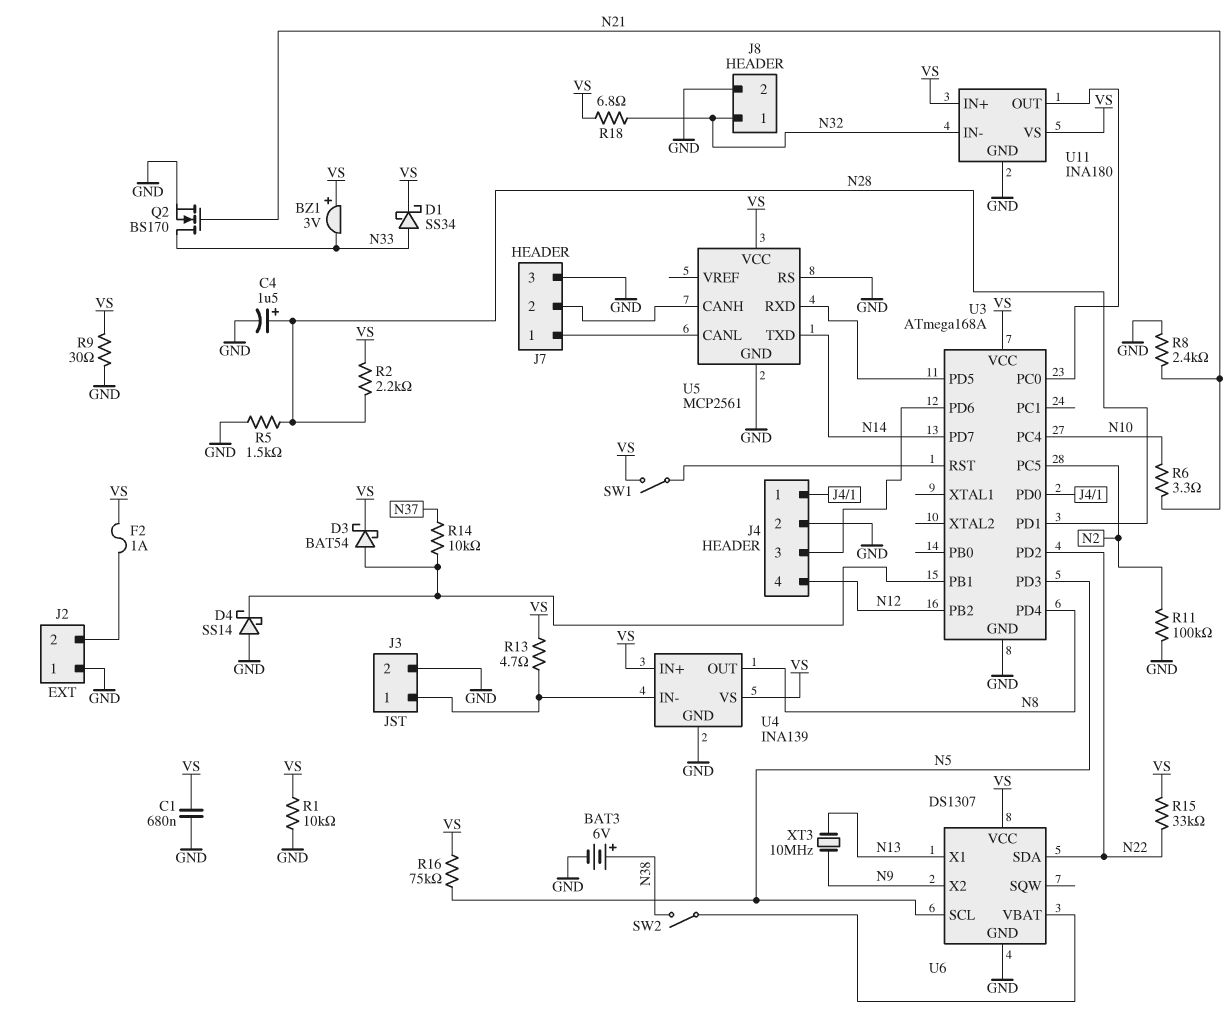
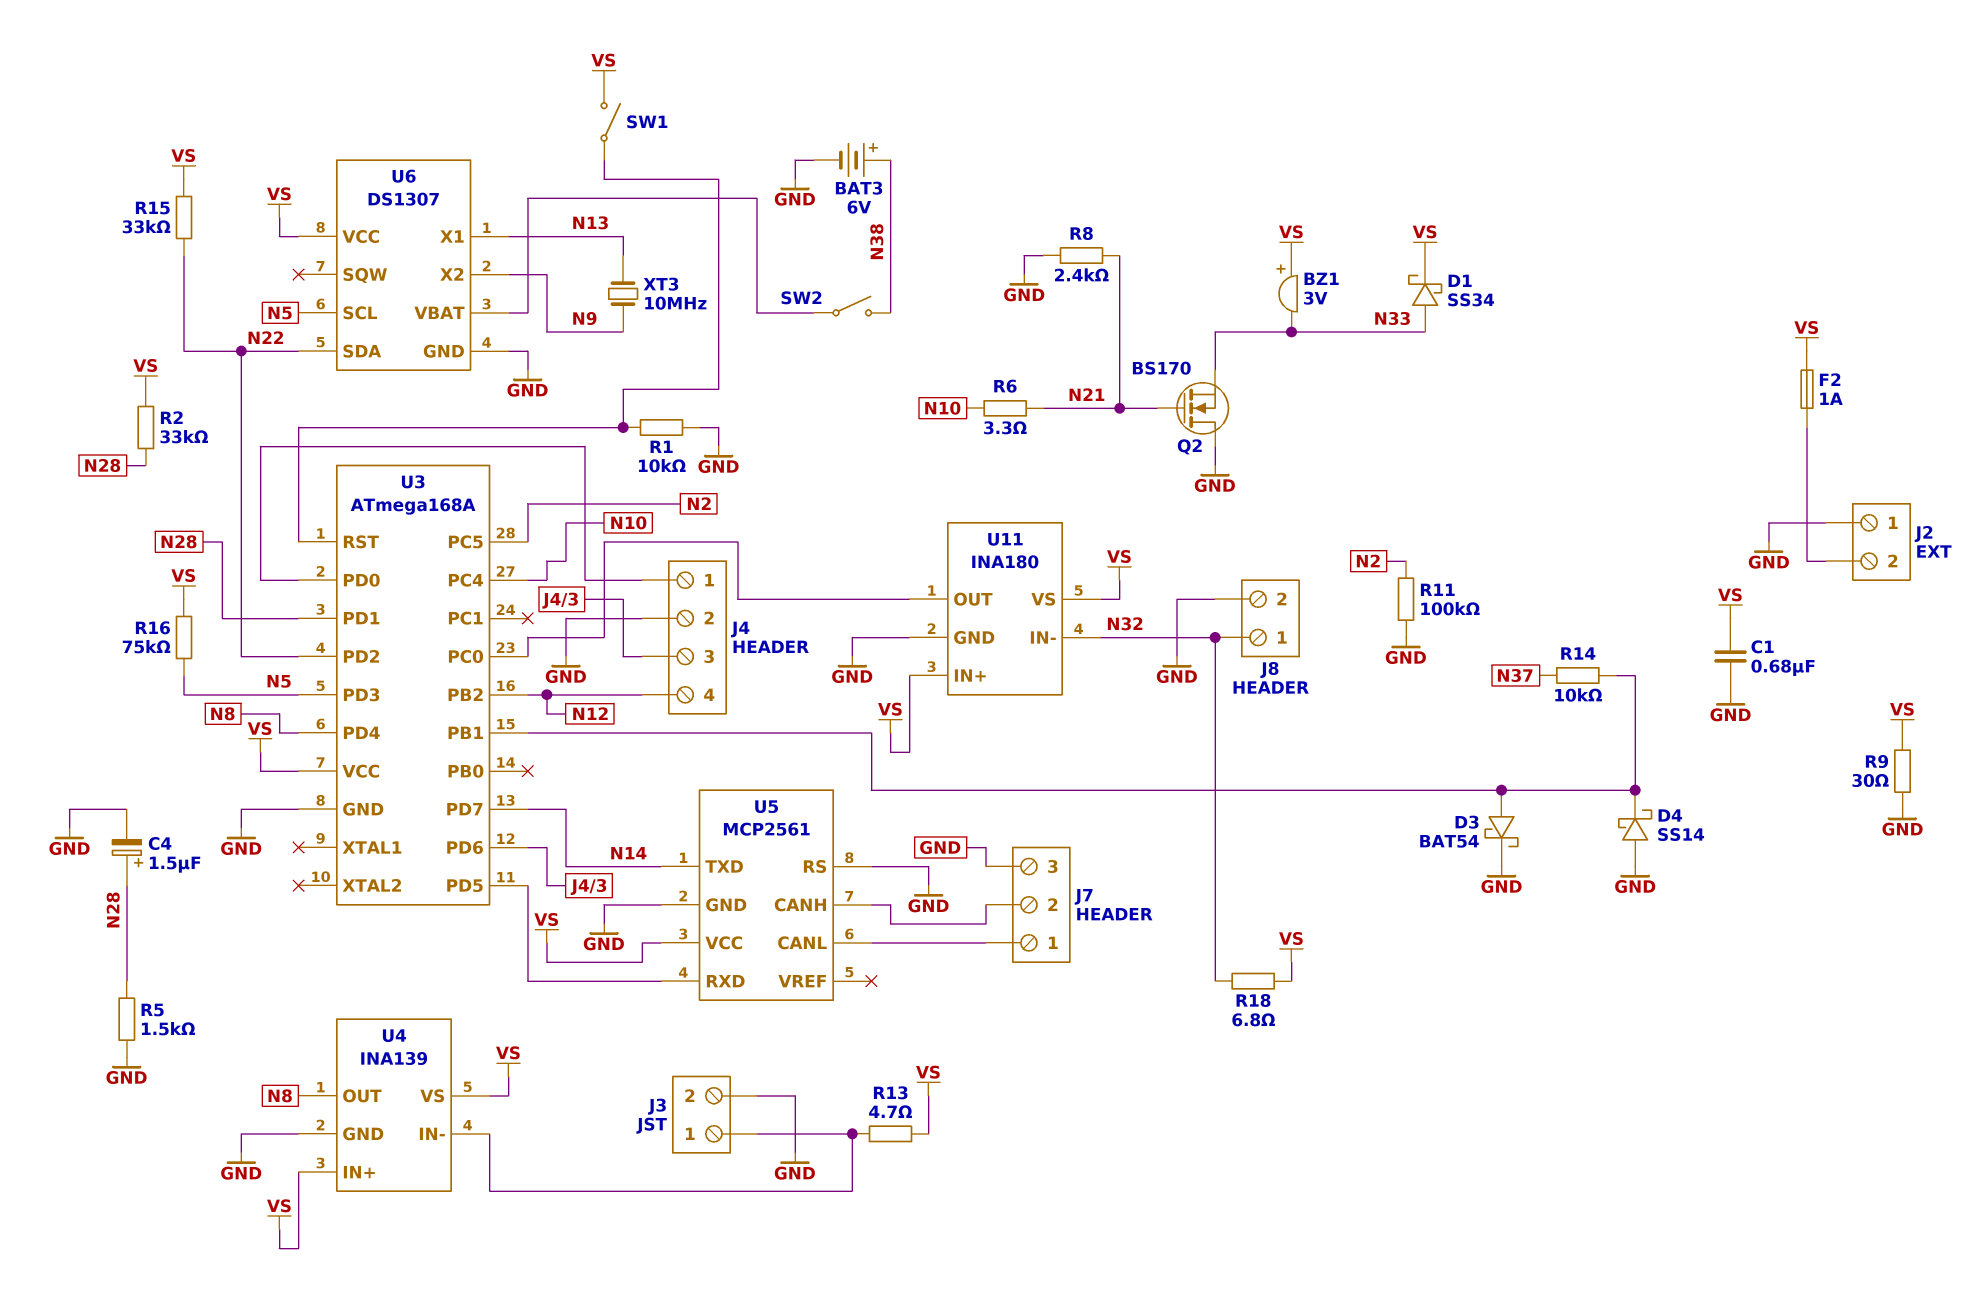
D3: schottky BAT54 (A U3/PB1, K VS) -> schottky BAT54 (A U3/PB1, K GND)
Q2: NMOS BS170 (G N21, D N33, S GND) -> NMOS BS170 (G N21, D GND, S N33)
R1: 10k (GND, VS) -> 10k (GND, U3/RST)
R2: 2.2k (N28, VS) -> 33k (N28, VS)

